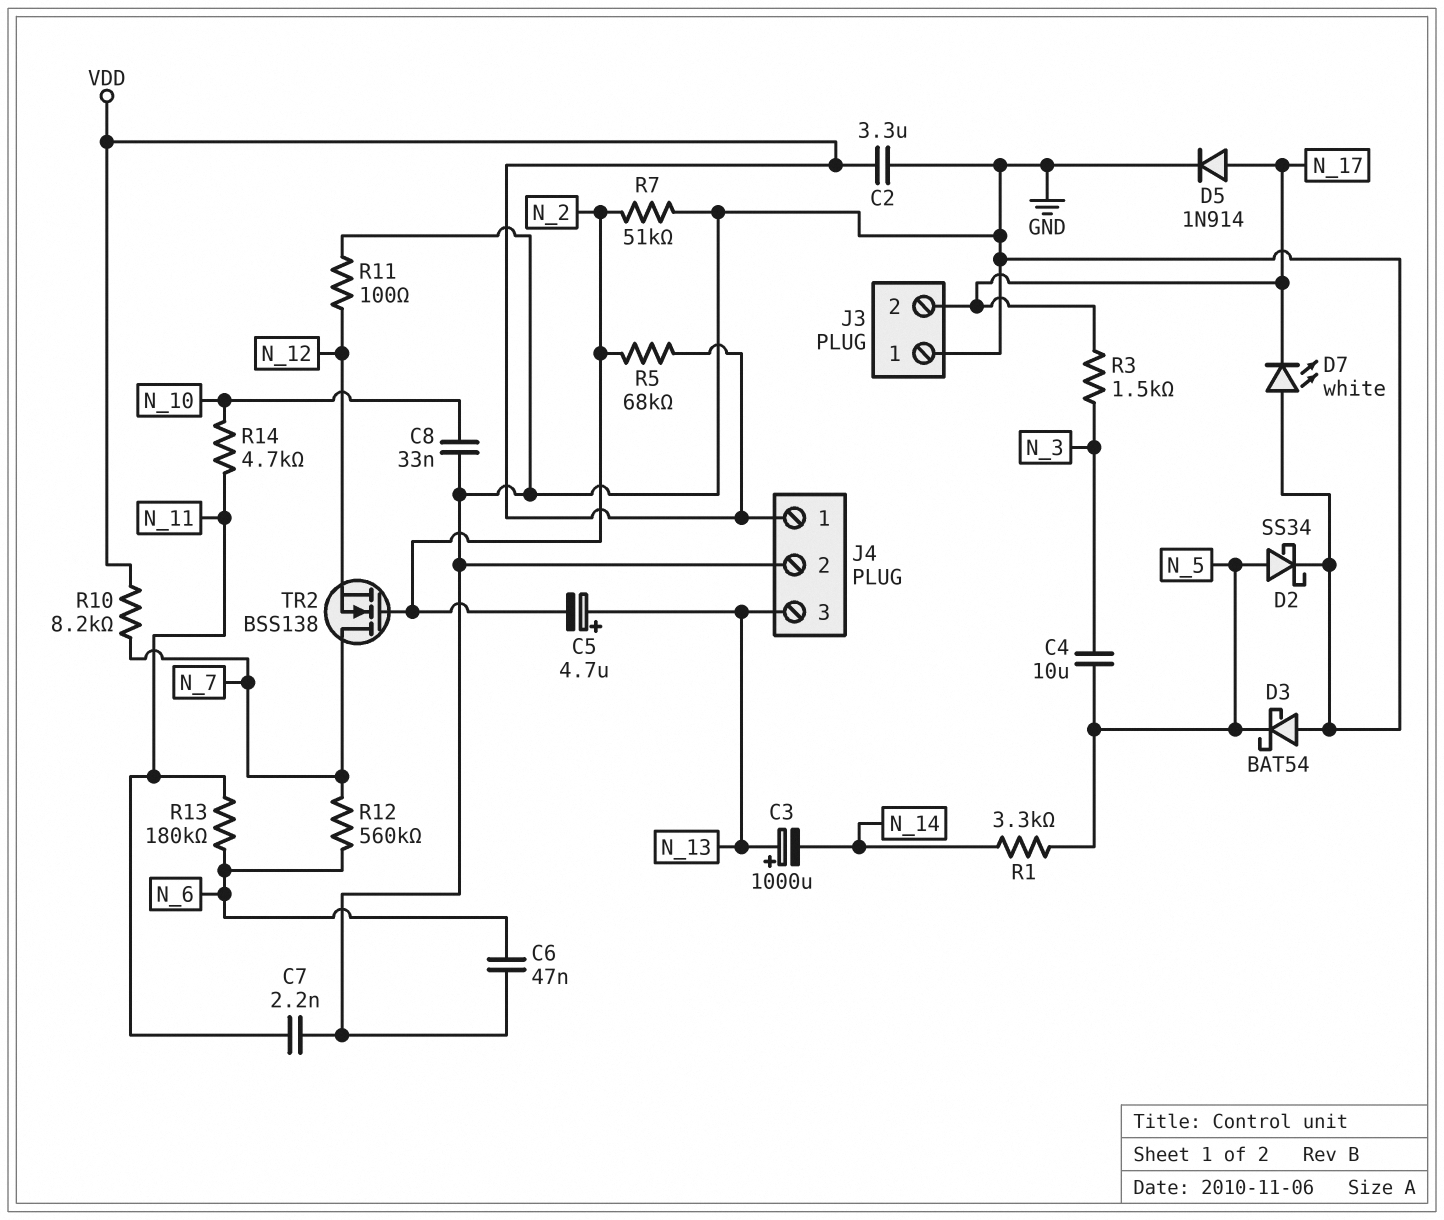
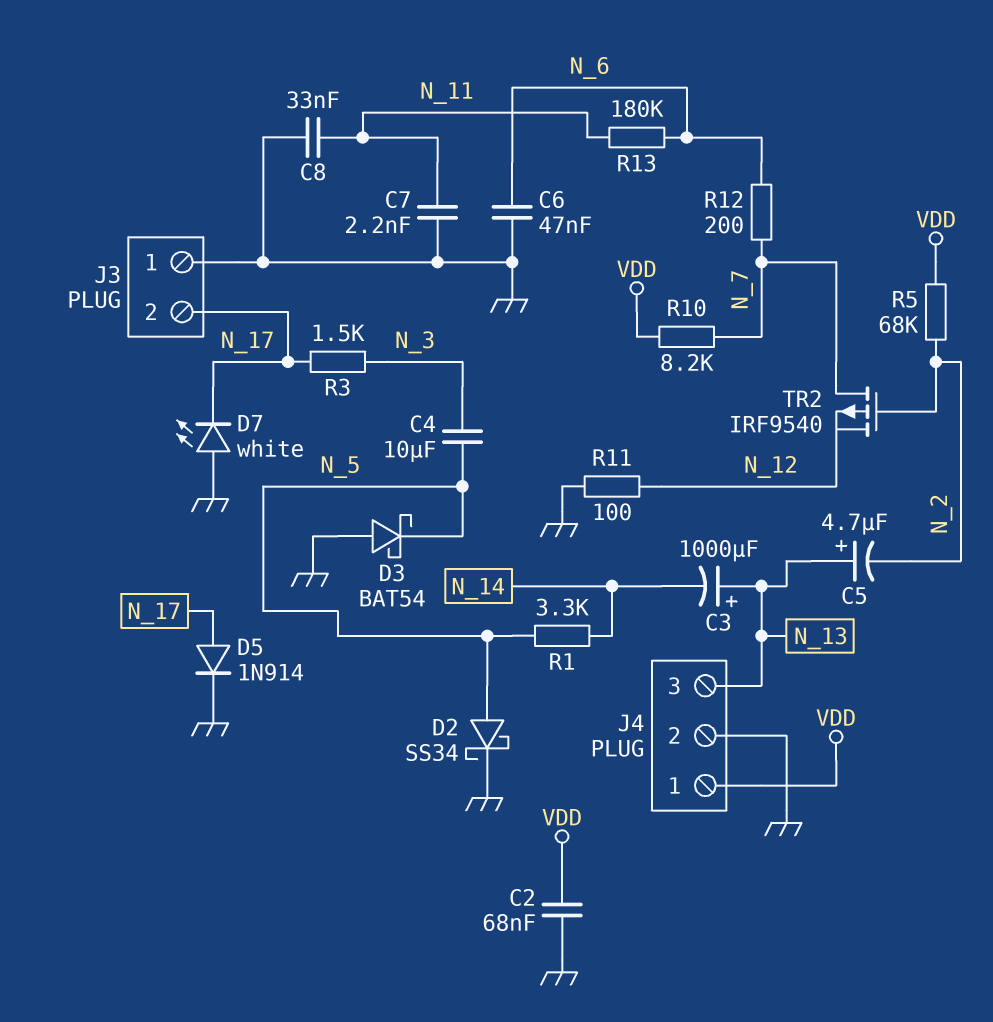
C2: 3.3uF (GND, VDD) -> 68nF (GND, VDD)
C8: 33nF (GND, N_10) -> 33nF (GND, N_11)
R7: 51k (GND, N_2) -> none
R12: 560k (N_6, N_7) -> 200 (N_6, N_7)
R14: 4.7k (N_10, N_11) -> none
TR2: NMOS BSS138 (G N_2, D N_7, S N_12) -> PMOS IRF9540 (G N_2, D N_7, S N_12)

